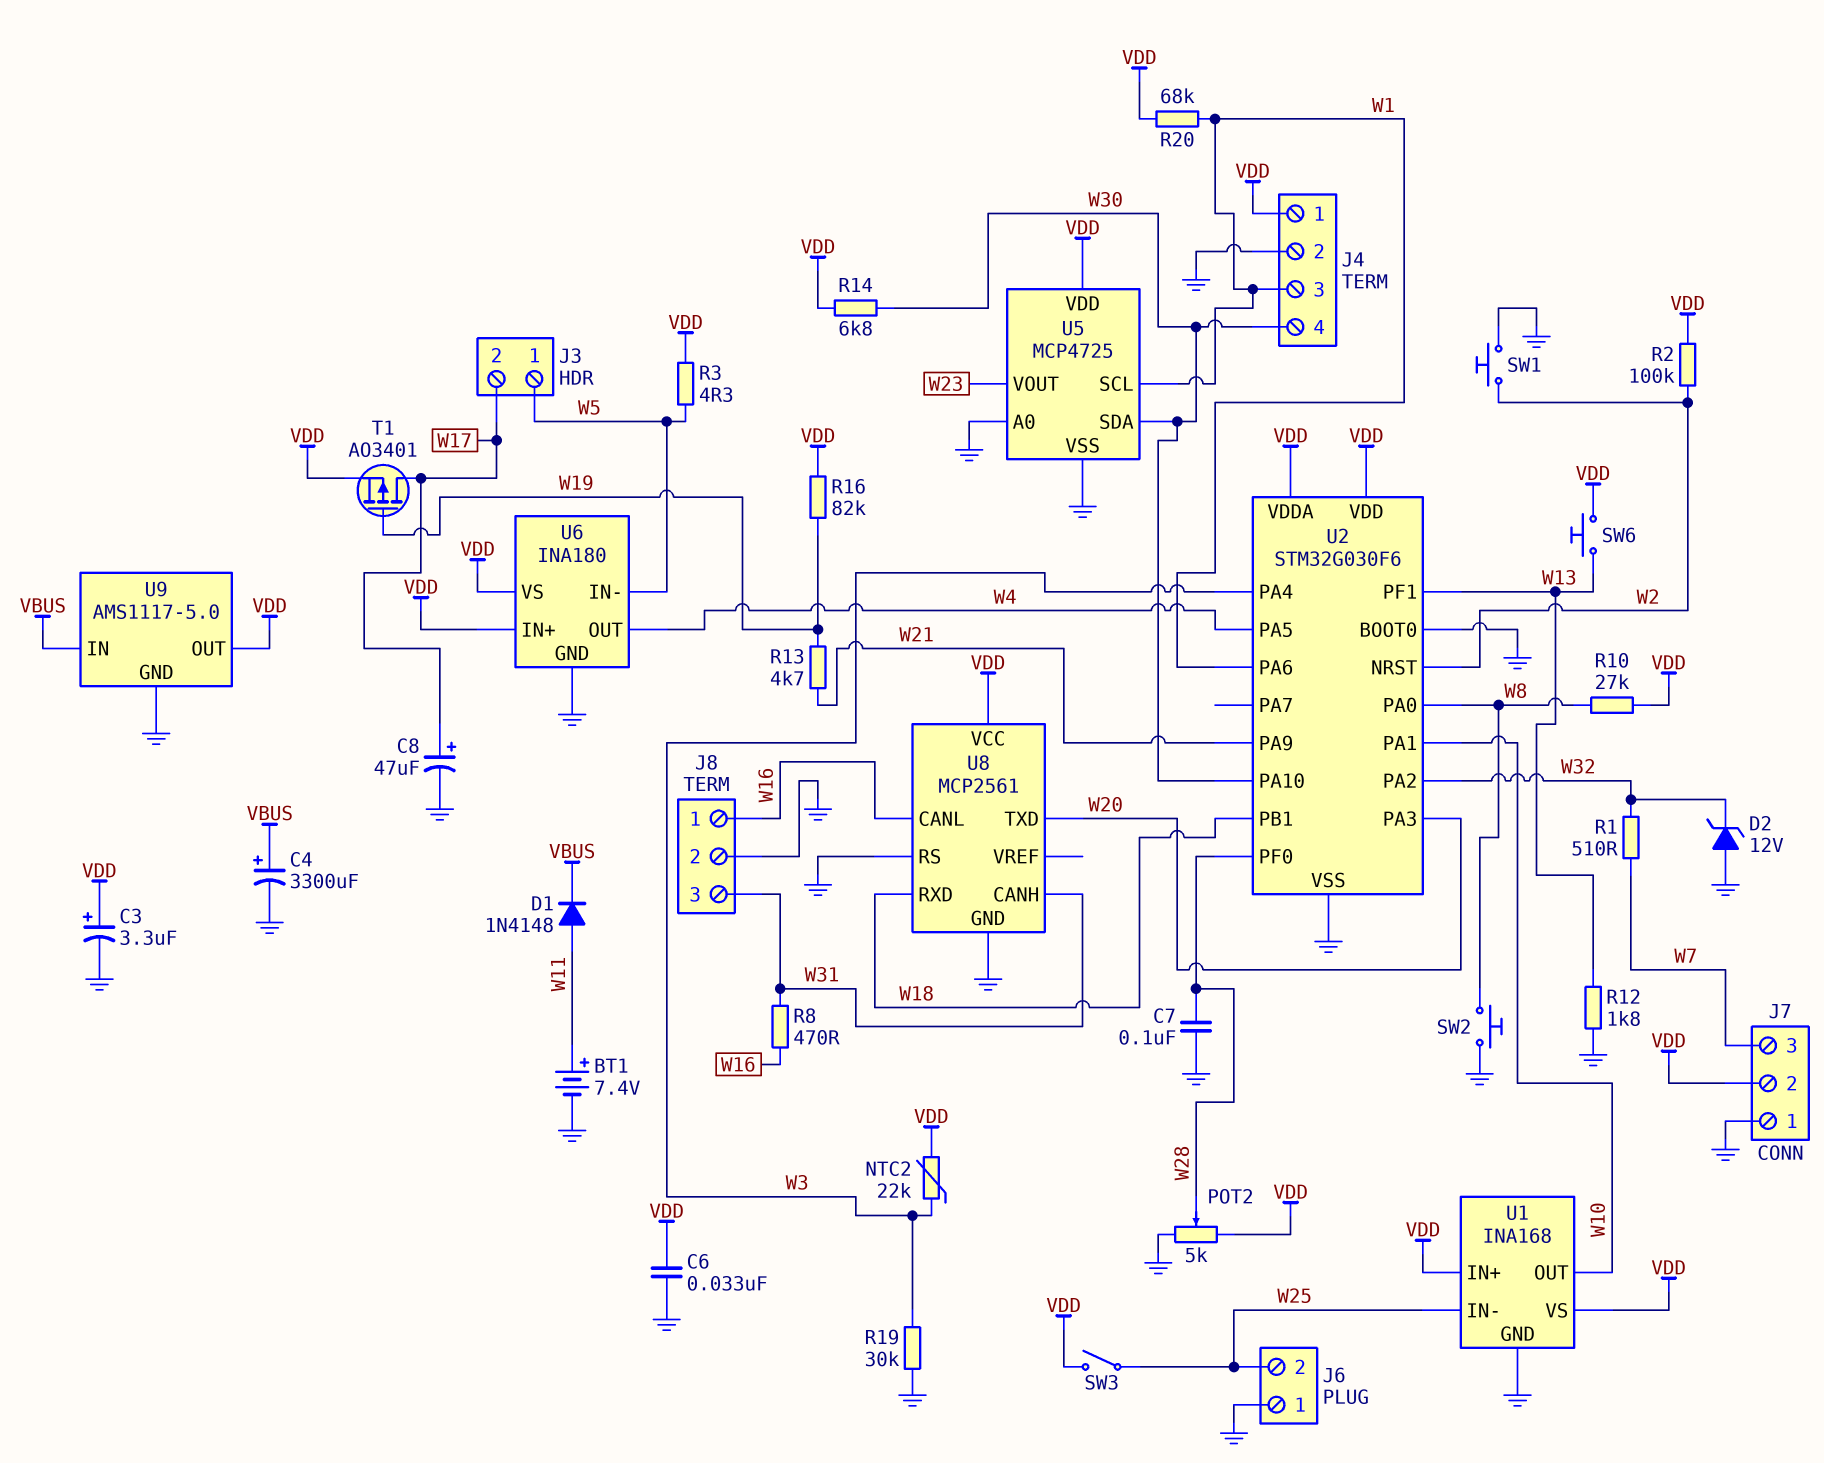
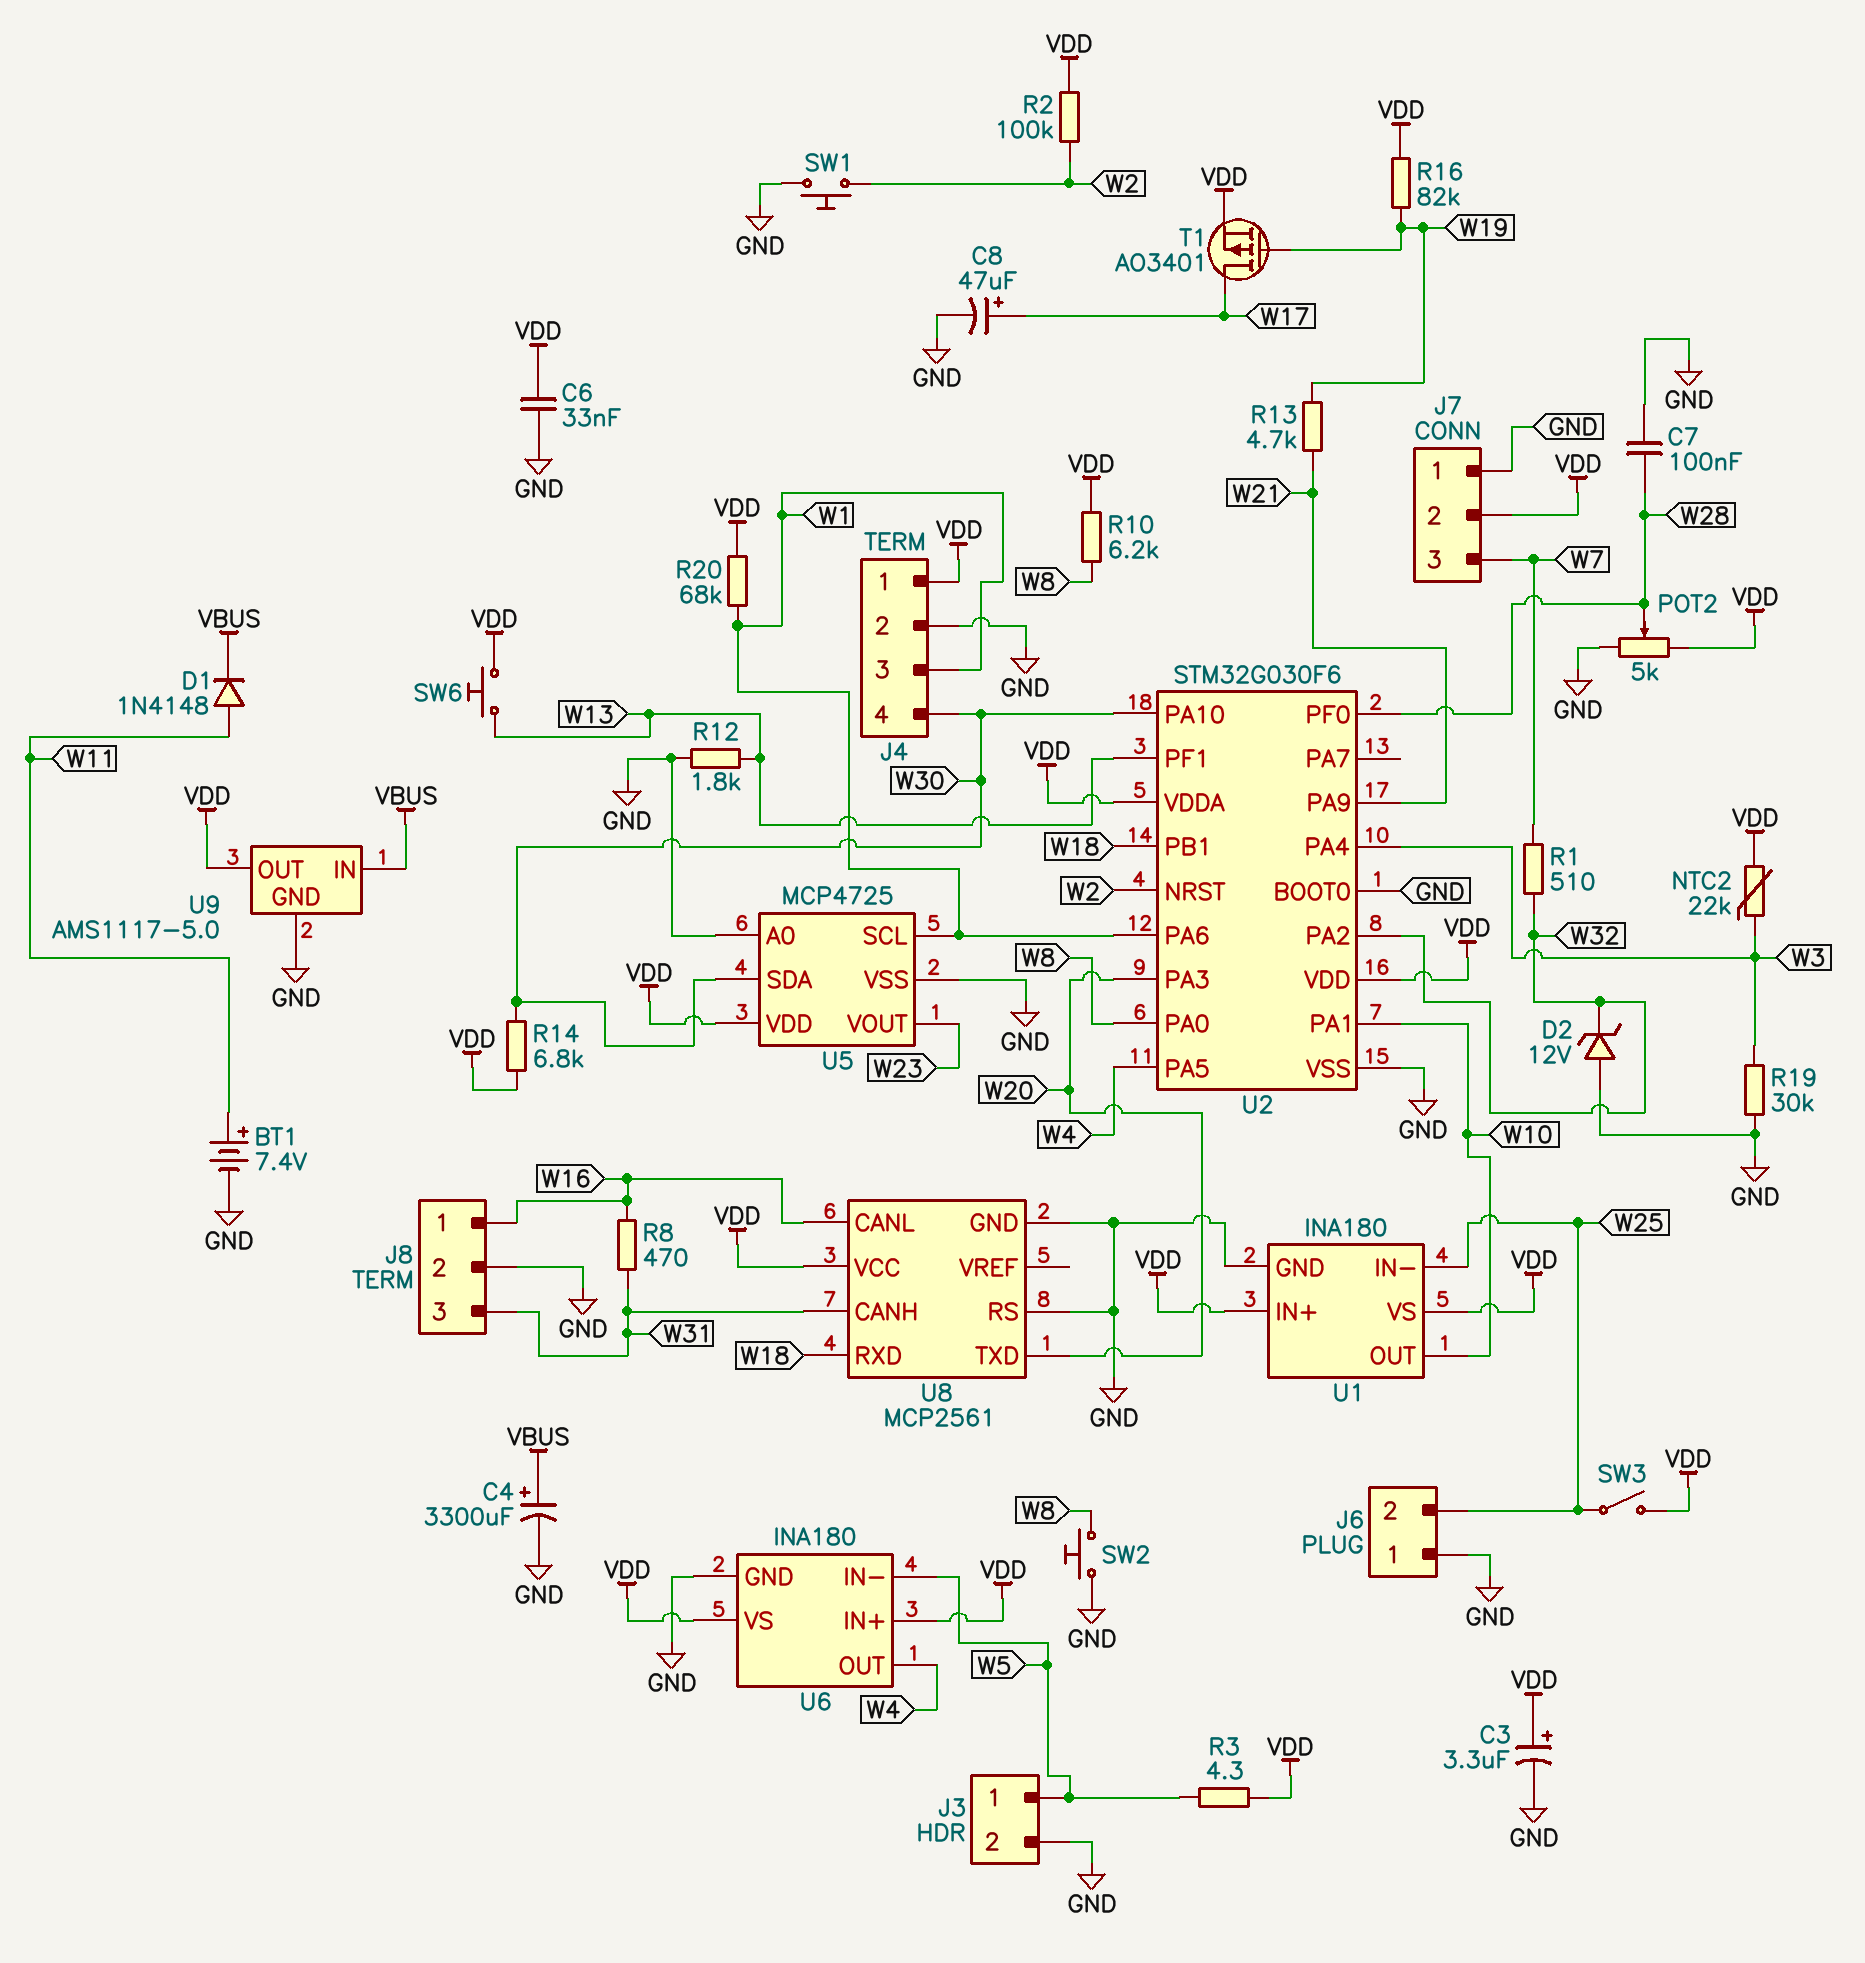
J3 pin 2: W17 -> GND
R10: 27k (VDD, W8) -> 6.2k (VDD, W8)
U1: INA168 -> INA180

